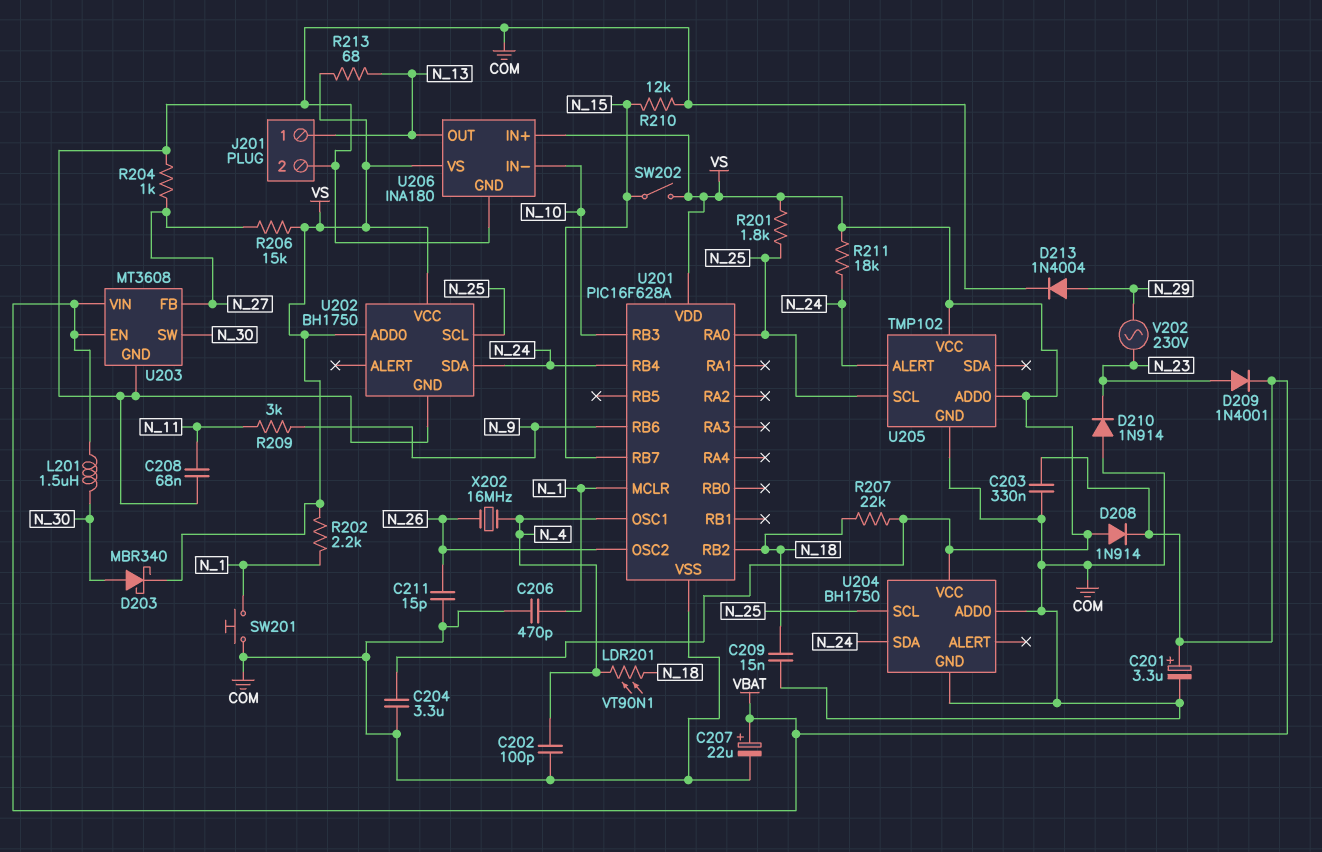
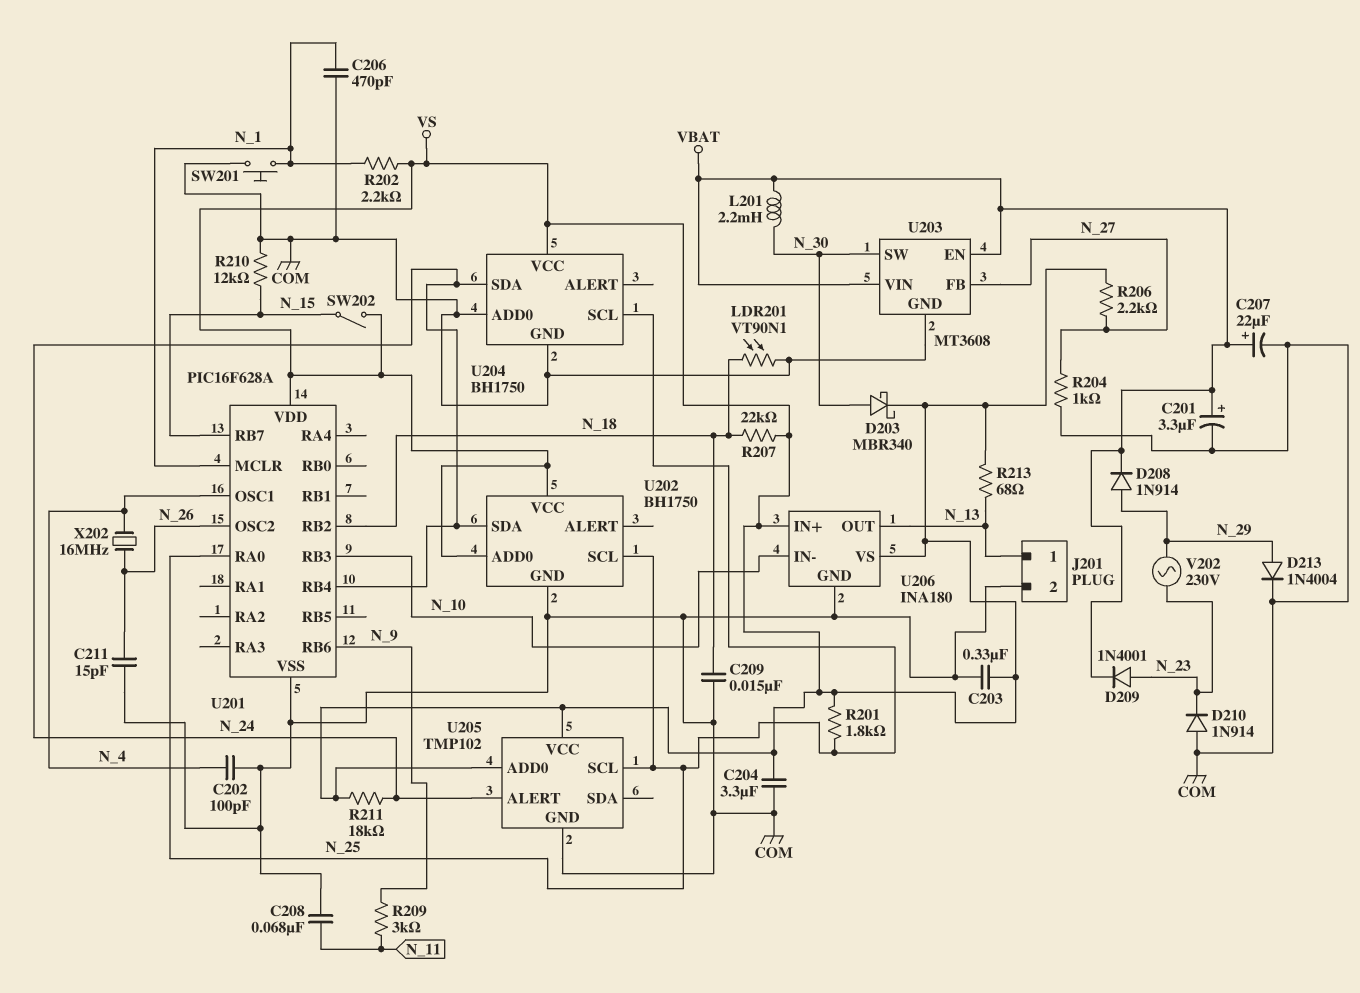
C203: 330nF (COM, VBAT) -> 330nF (COM, VS)
D208: diode 1N914 (A VS, K VBAT) -> diode 1N914 (A N_29, K VBAT)
L201: 1.5uH (N_30, VBAT) -> 2.2mH (N_30, VBAT)
LDR201: VT90N1 (N_4, N_18) -> VT90N1 (COM, N_18)
R206: 15k (N_27, VS) -> 2.2k (N_27, VS)

